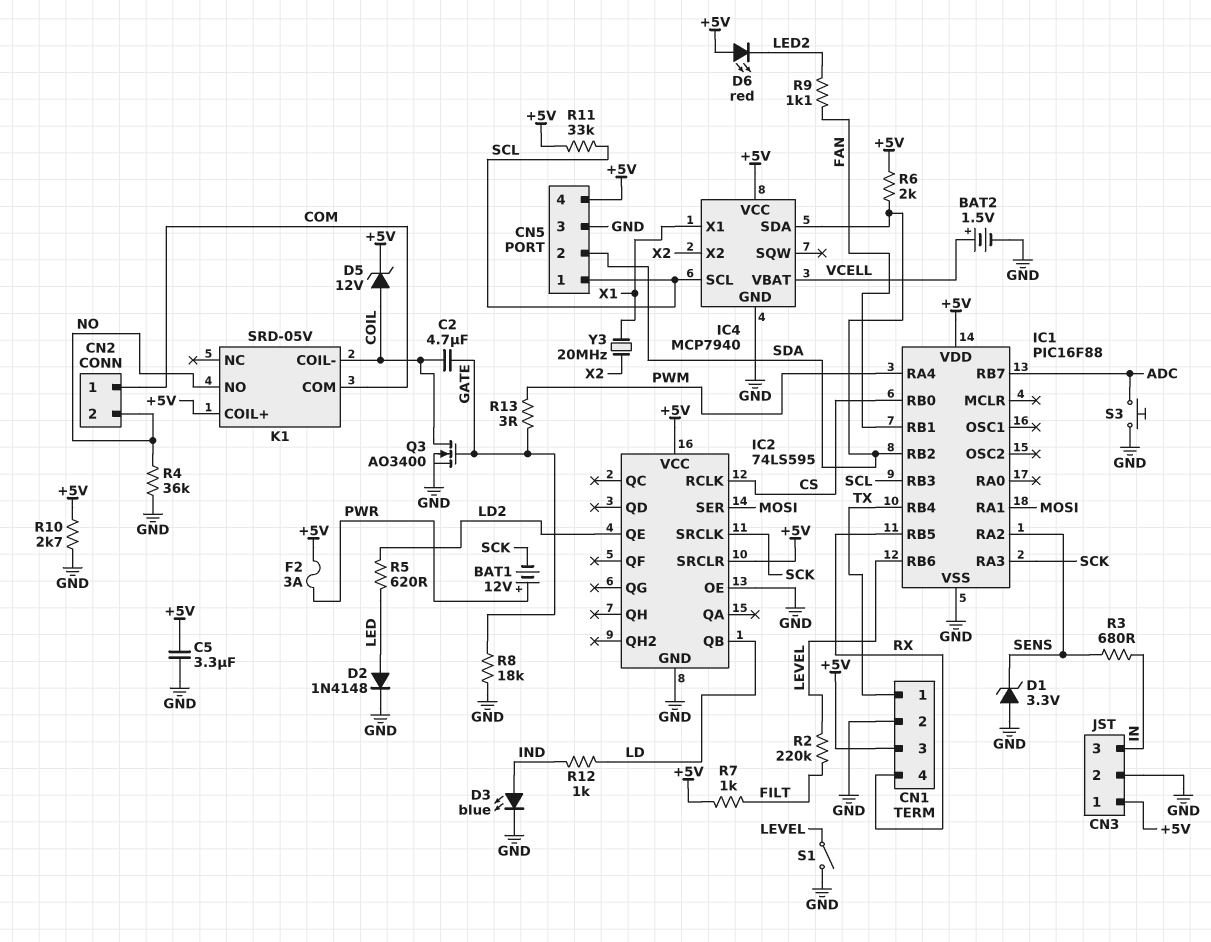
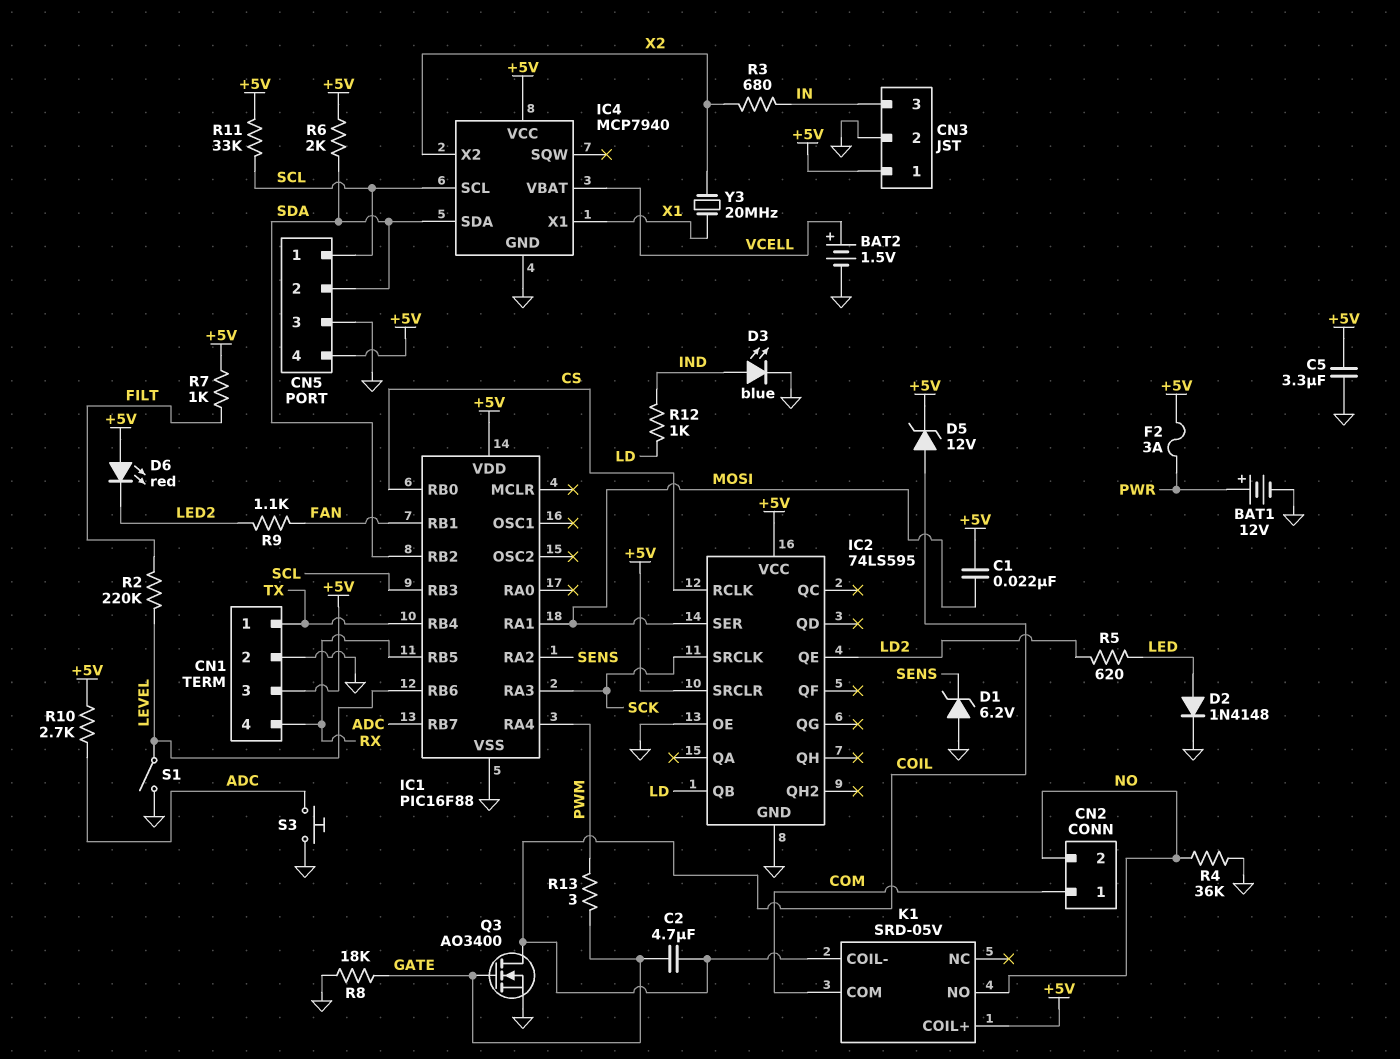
BAT1: 12V (plus PWR, minus SCK) -> 12V (plus PWR, minus GND)
C1: none -> 22nF (+5V, MOSI)
D1: zener 3.3V (A GND, K SENS) -> zener 6.2V (A GND, K SENS)
R3: 680 (IN, SENS) -> 680 (IN, X2)
R10: 2.7k (+5V, GND) -> 2.7k (+5V, ADC)

